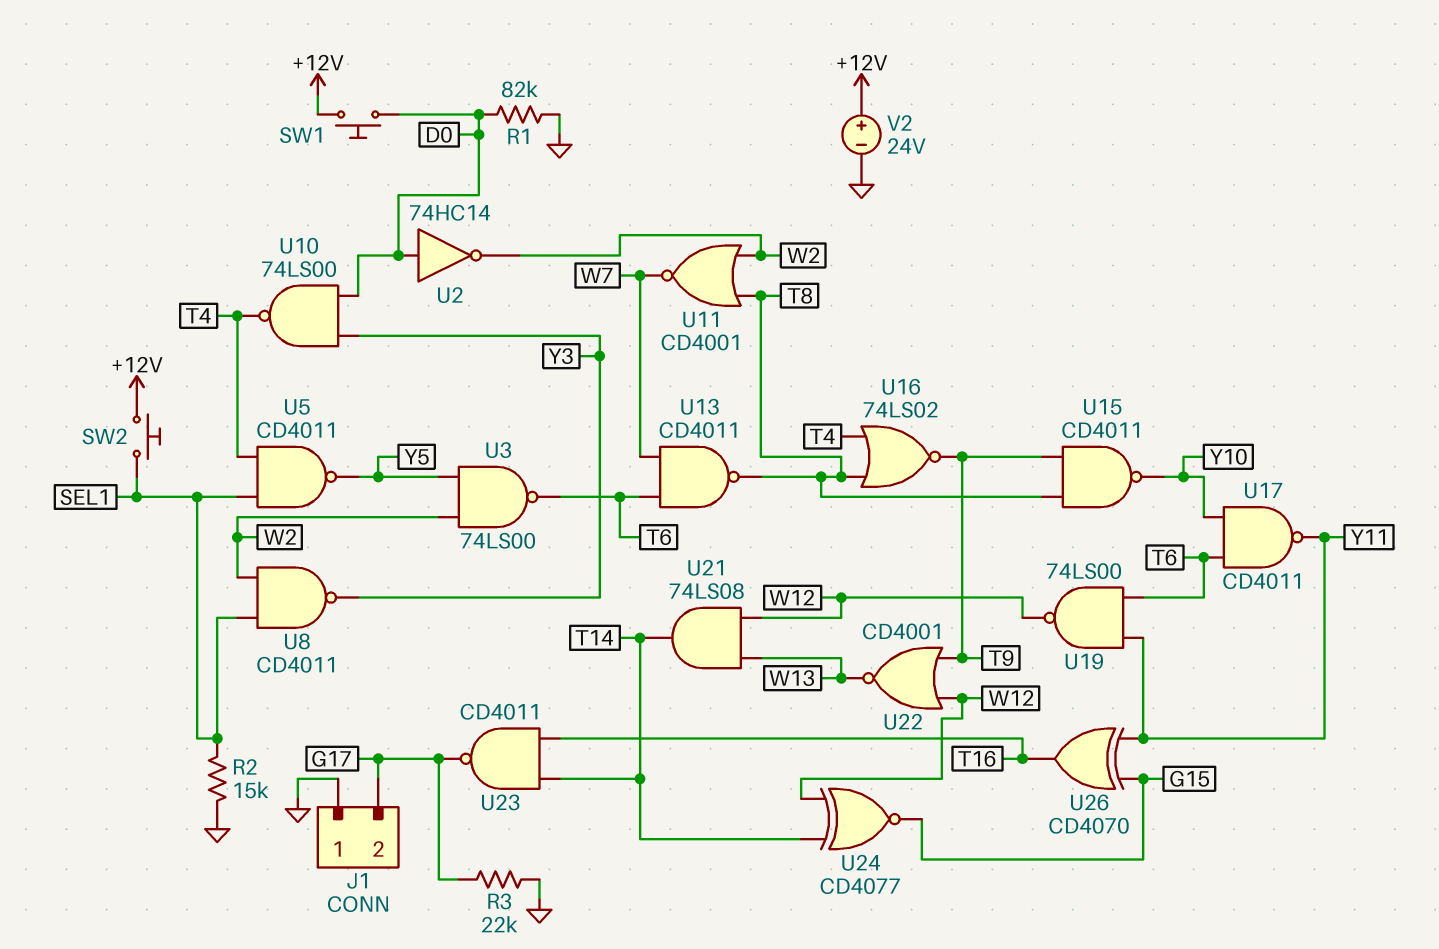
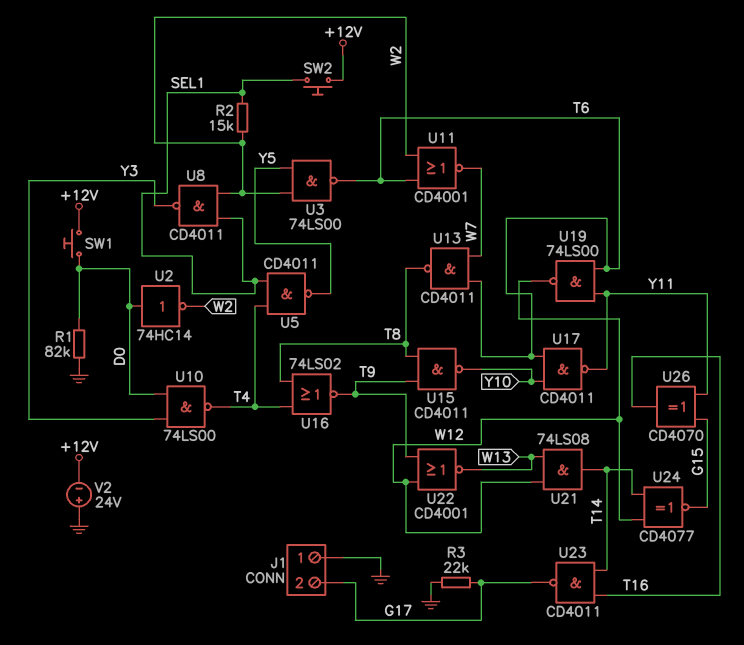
R2: 15k (GND, SEL1) -> 15k (SEL1, W2)
U11: NOR CD4001 (in T8, in W2, out W7) -> NOR CD4001 (in T6, in W2, out W7)
V2: 24V (plus +12V, minus GND) -> 24V (plus GND, minus +12V)

